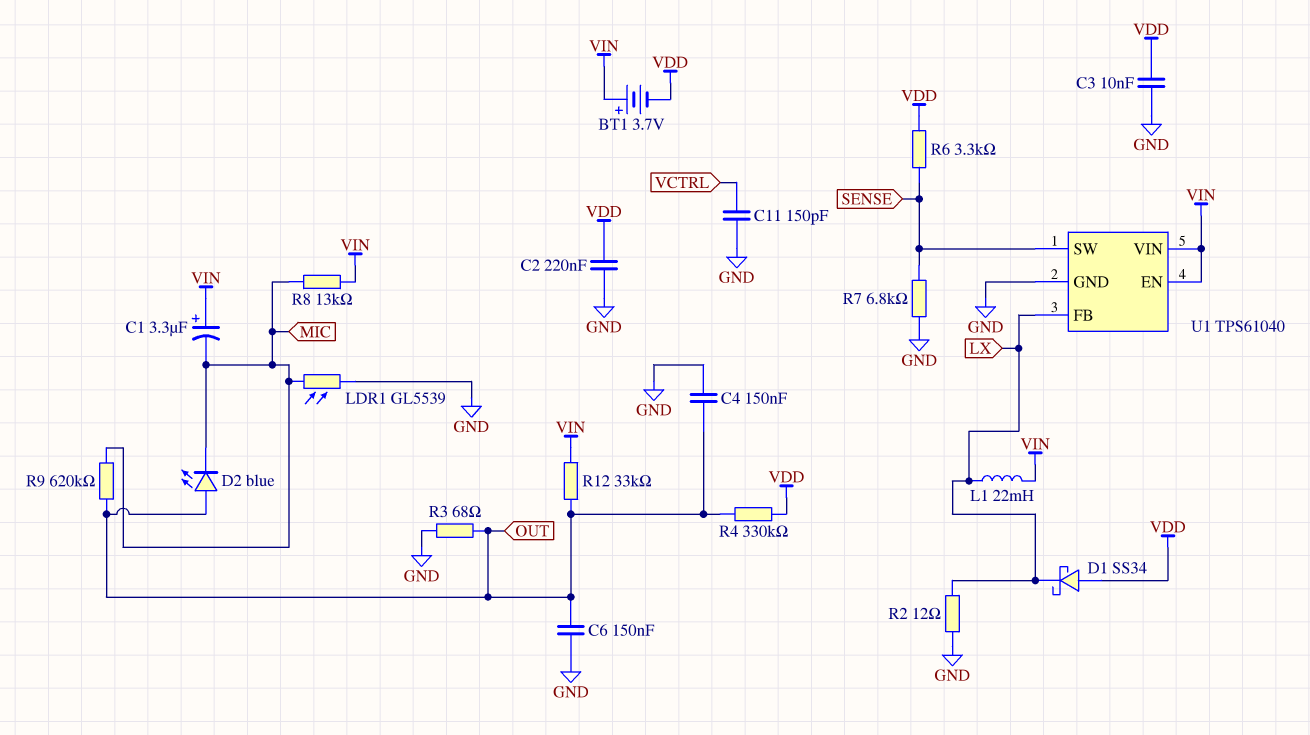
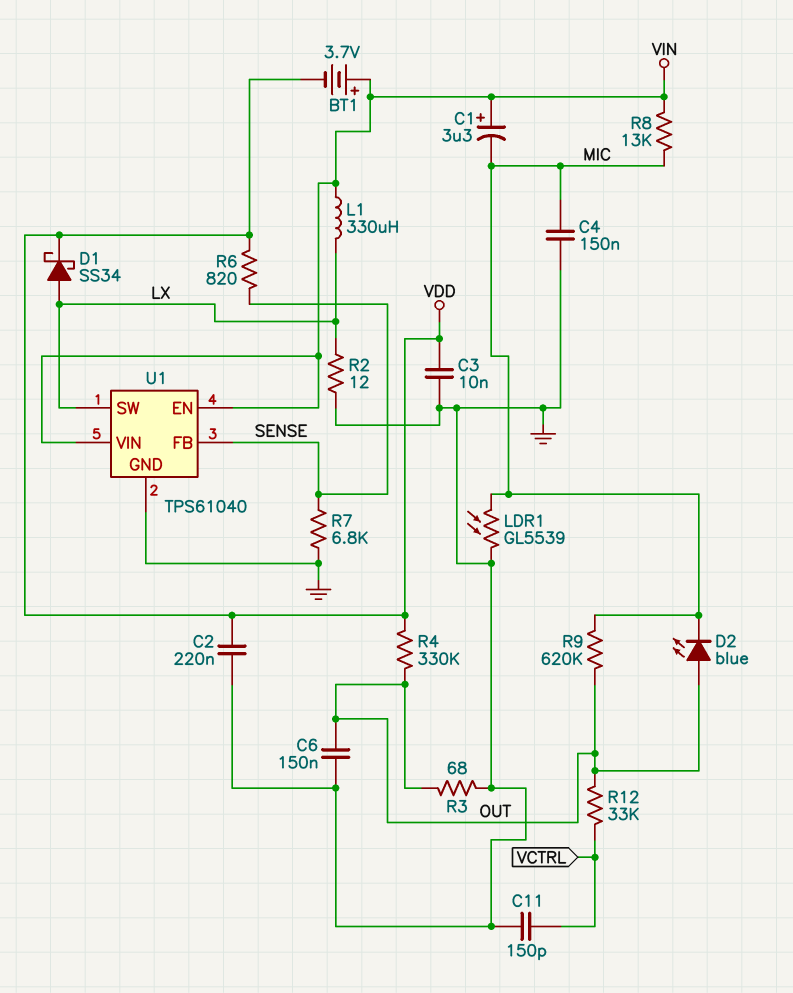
C4: 150nF (GND, OUT) -> 150nF (GND, MIC)
D1: schottky SS34 (A VDD, K LX) -> schottky SS34 (A LX, K VDD)
L1: 22mH (LX, VIN) -> 330uH (LX, VIN)
R6: 3.3k (SENSE, VDD) -> 820 (SENSE, VDD)
R12: 33k (OUT, VIN) -> 33k (OUT, VCTRL)
U1 pin FB: LX -> SENSE
U1 pin SW: SENSE -> LX

